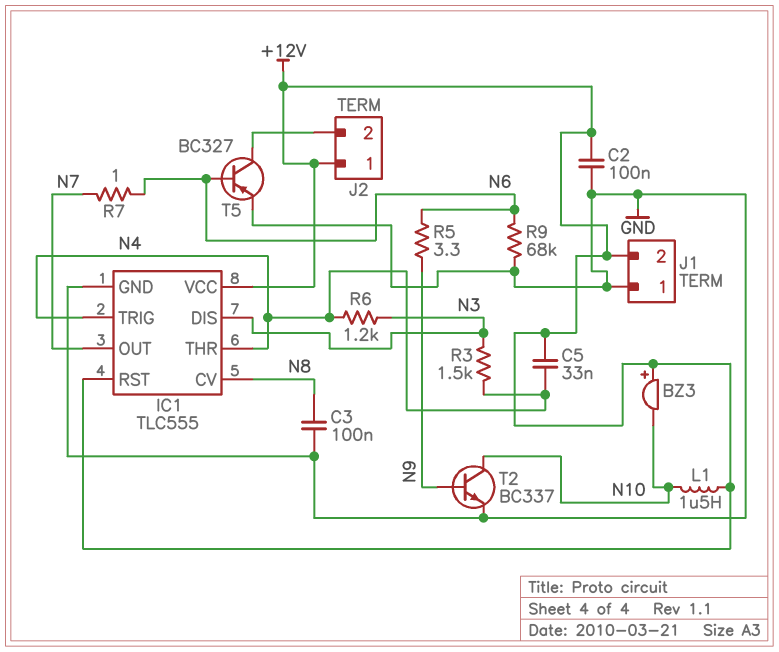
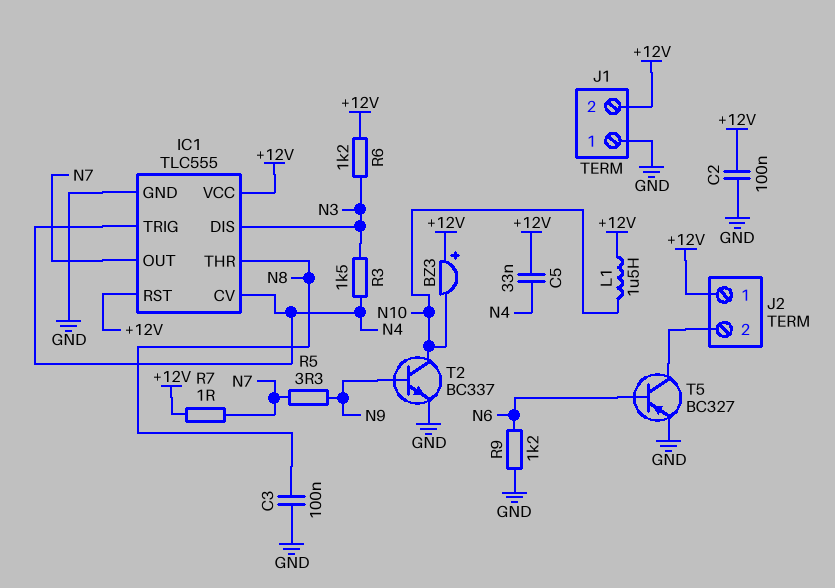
IC1 pin CV: N8 -> N4
IC1 pin THR: N4 -> N8
R5: 3.3 (N6, N9) -> 3.3 (N7, N9)
R6: 1.2k (N3, N4) -> 1.2k (+12V, N3)
R7: 1 (N6, N7) -> 1 (+12V, N7)
R9: 68k (GND, N6) -> 1.2k (GND, N6)

